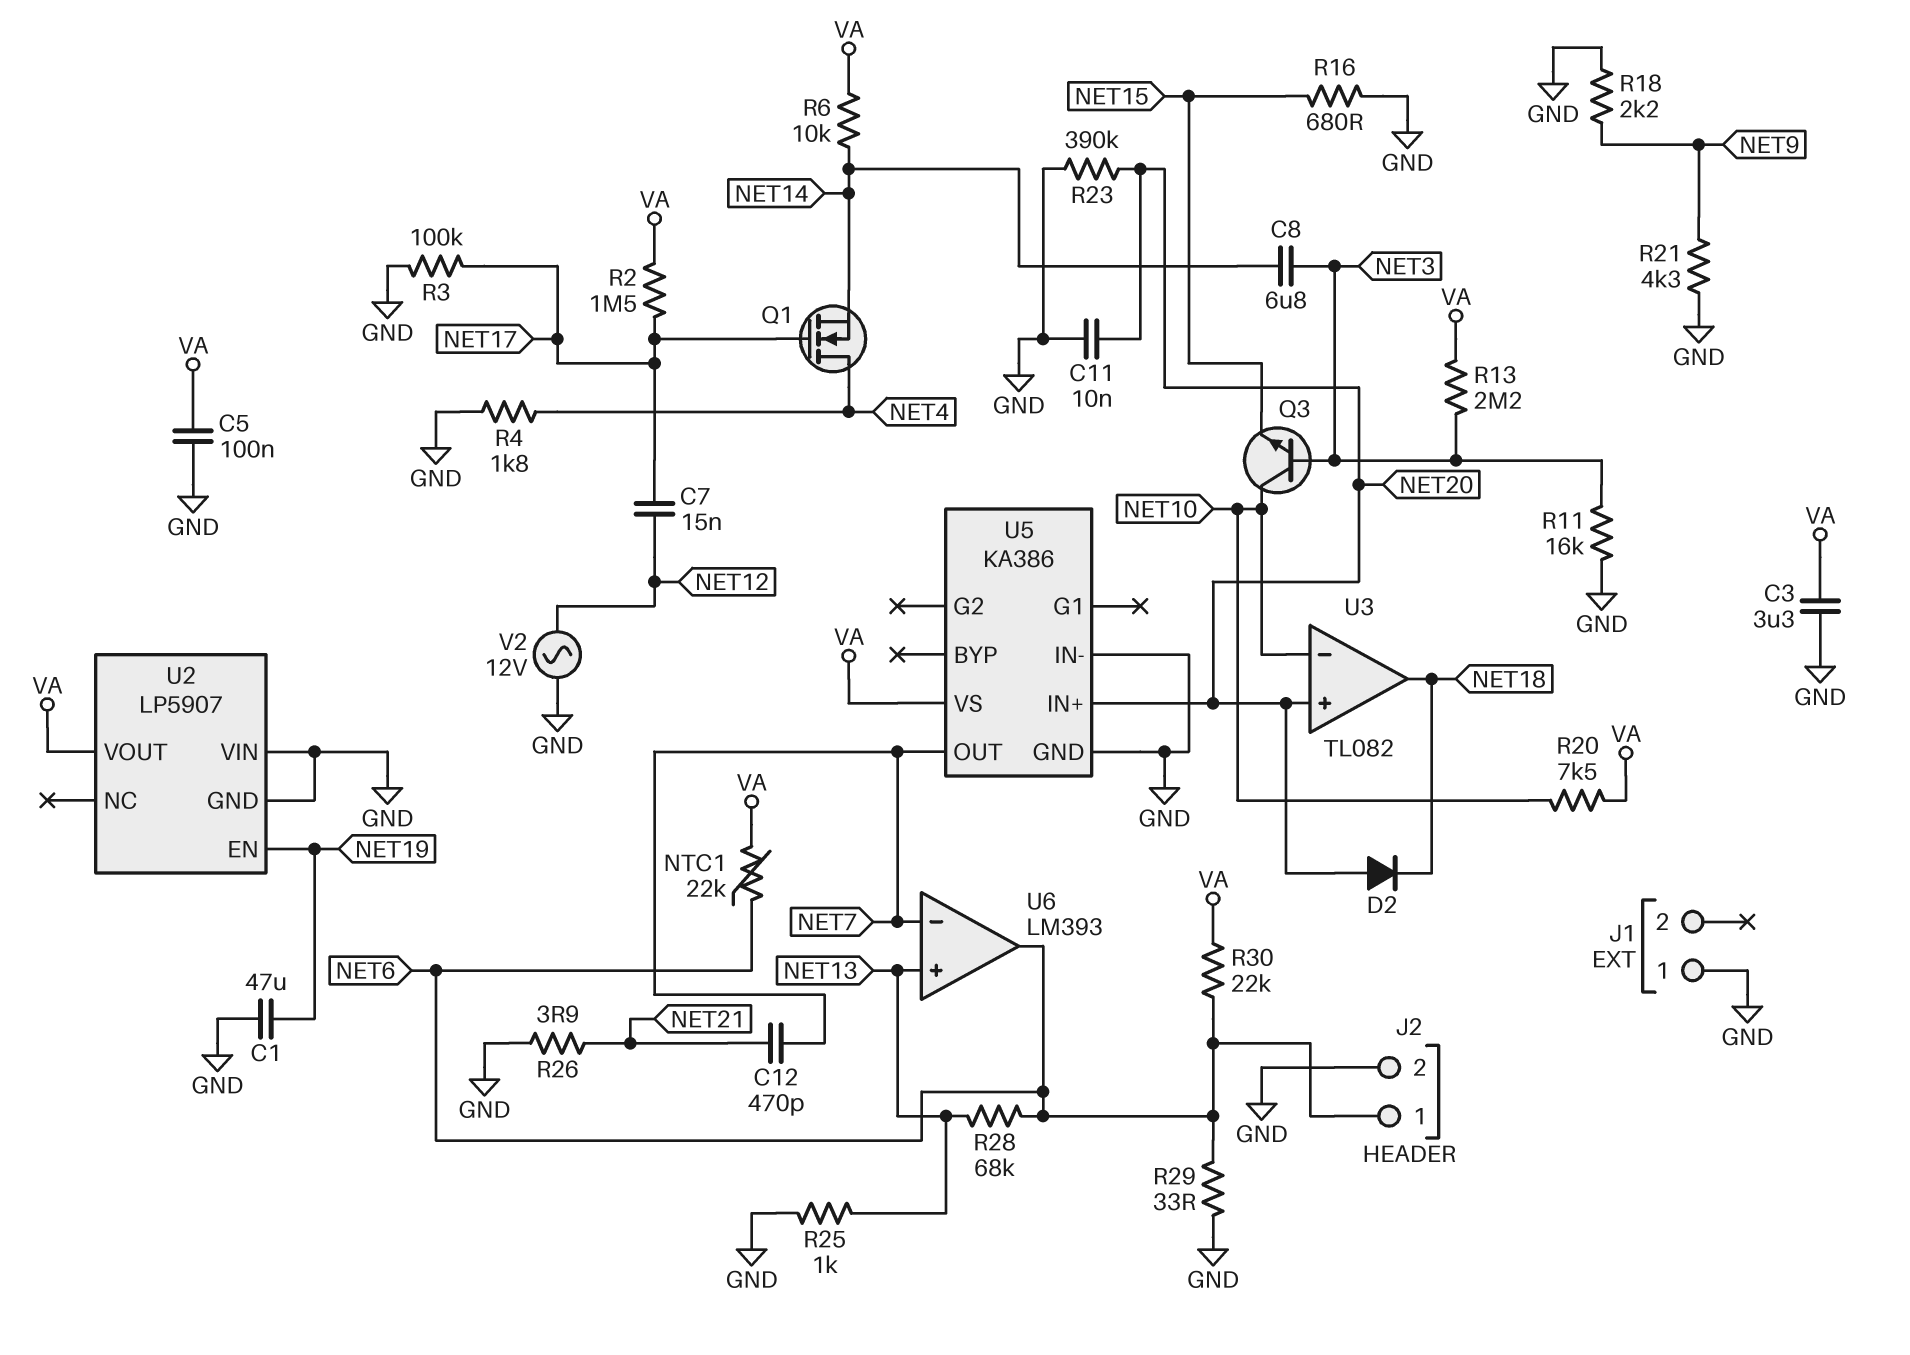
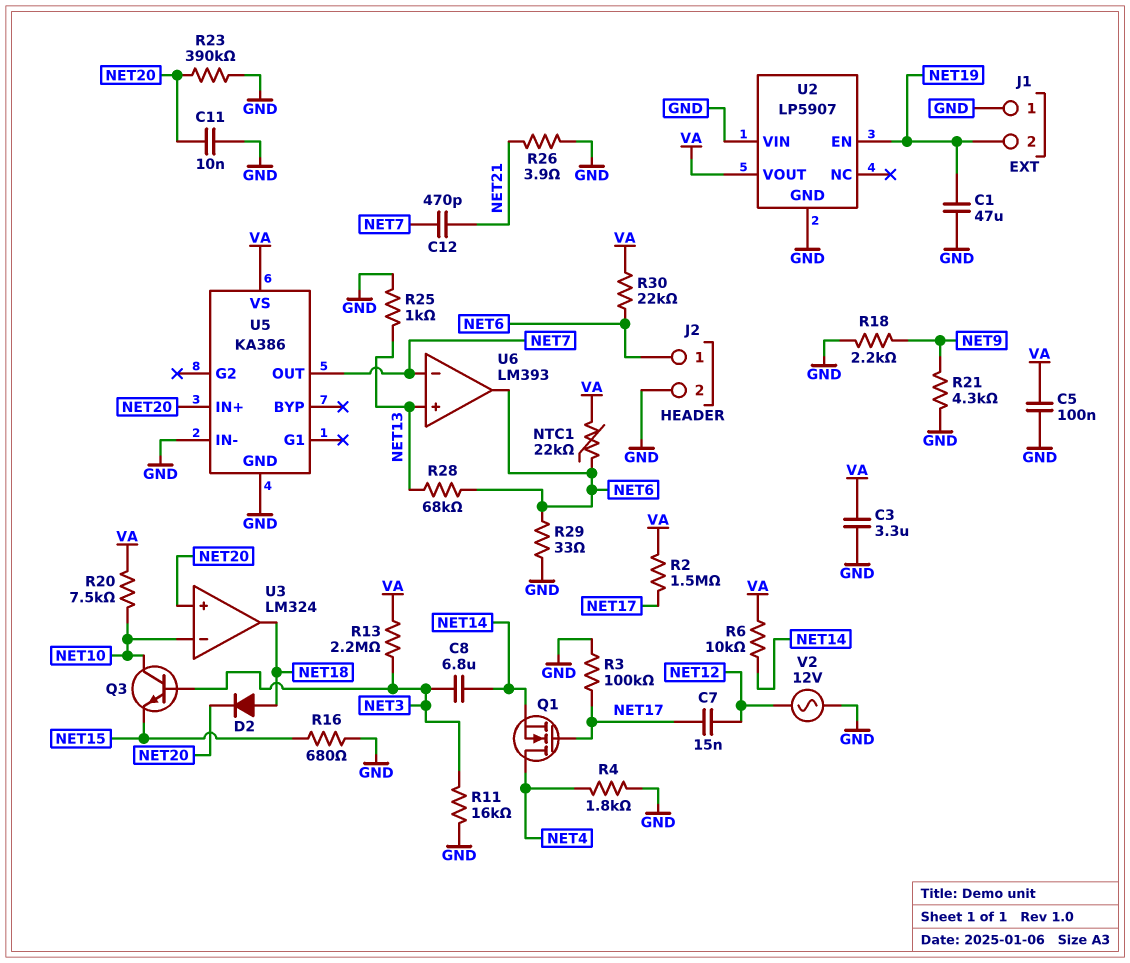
D2: diode (A NET20, K NET18) -> diode (A NET18, K NET20)
J1 pin 2: none -> NET19
U3: TL082 -> LM324

